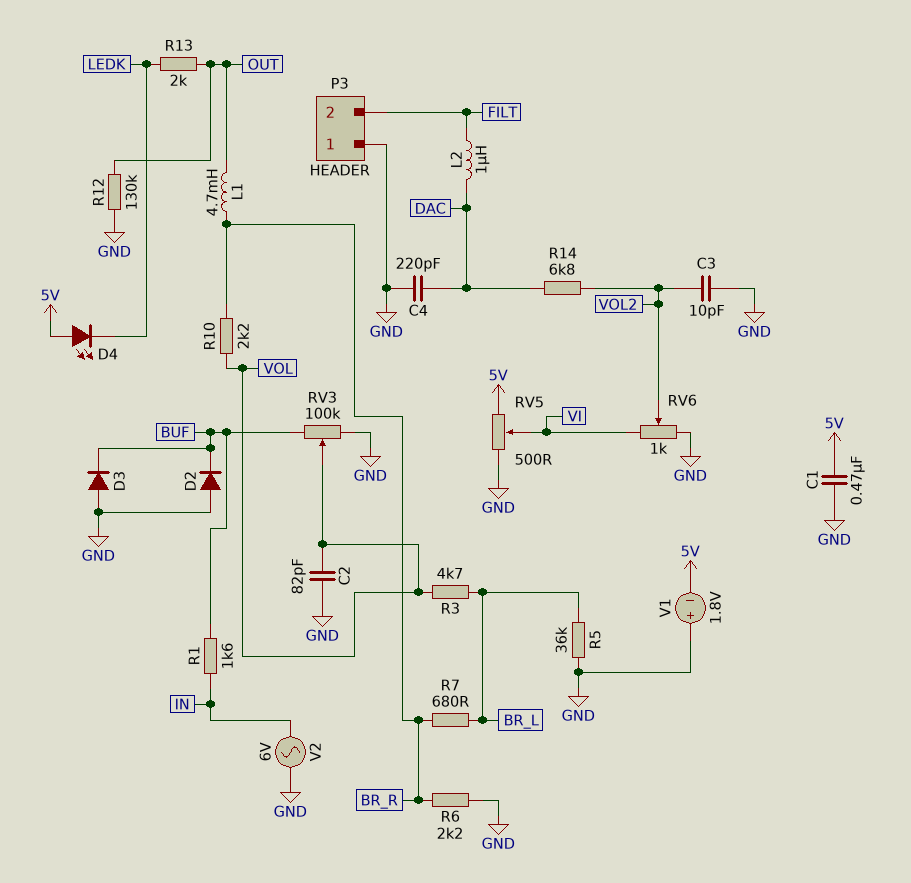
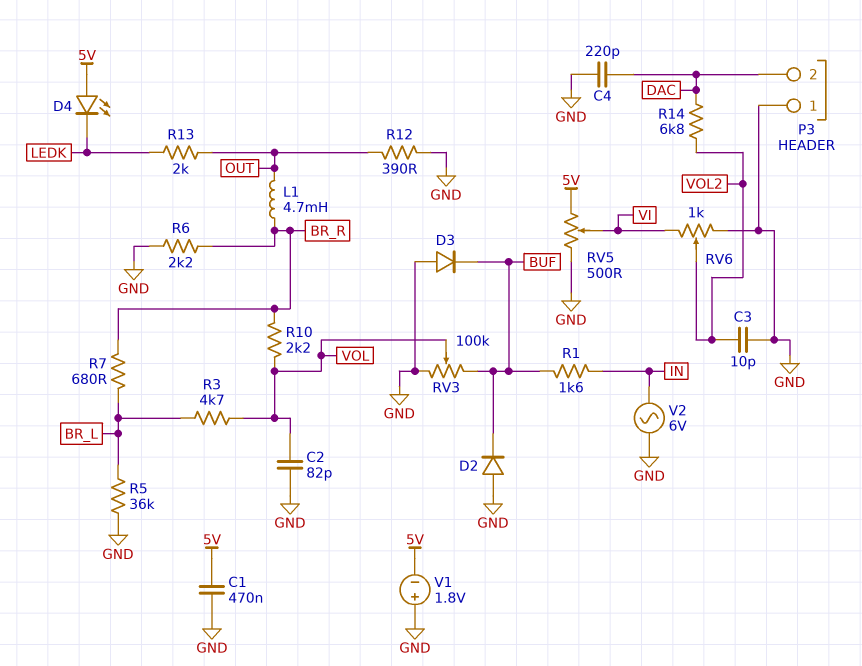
L2: 1uH (DAC, FILT) -> none
P3 pin 2: FILT -> DAC
R12: 130k (GND, OUT) -> 390 (GND, OUT)

